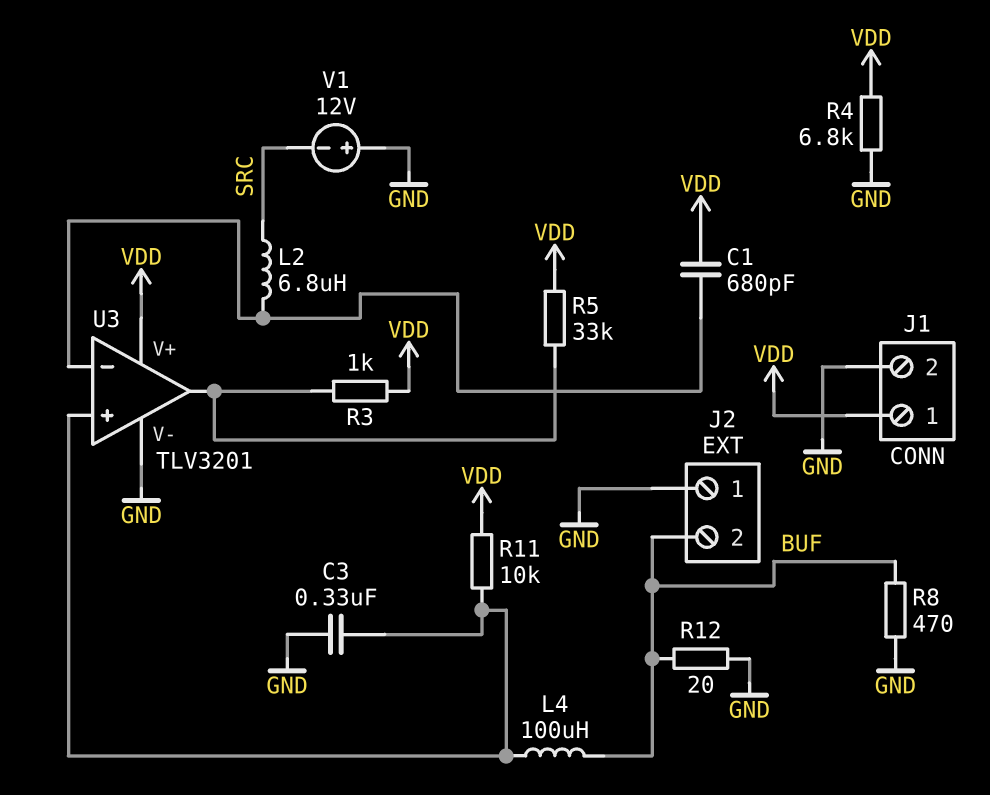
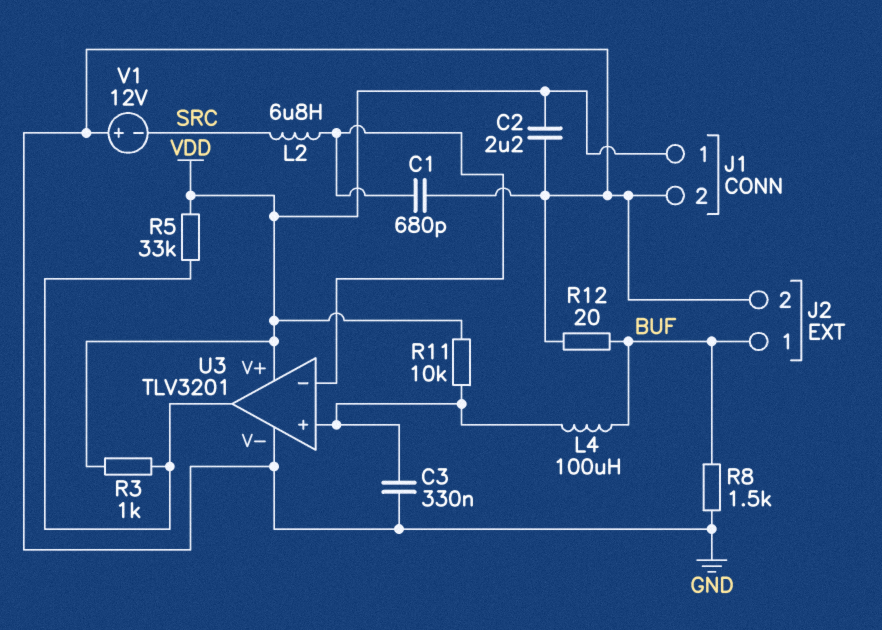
C1: 680pF (U3/in-, VDD) -> 680pF (GND, U3/in-)
C2: none -> 2.2uF (GND, VDD)
J2 pin 1: GND -> BUF
J2 pin 2: BUF -> GND
R4: 6.8k (GND, VDD) -> none
R8: 470 (BUF, GND) -> 1.5k (BUF, GND)

